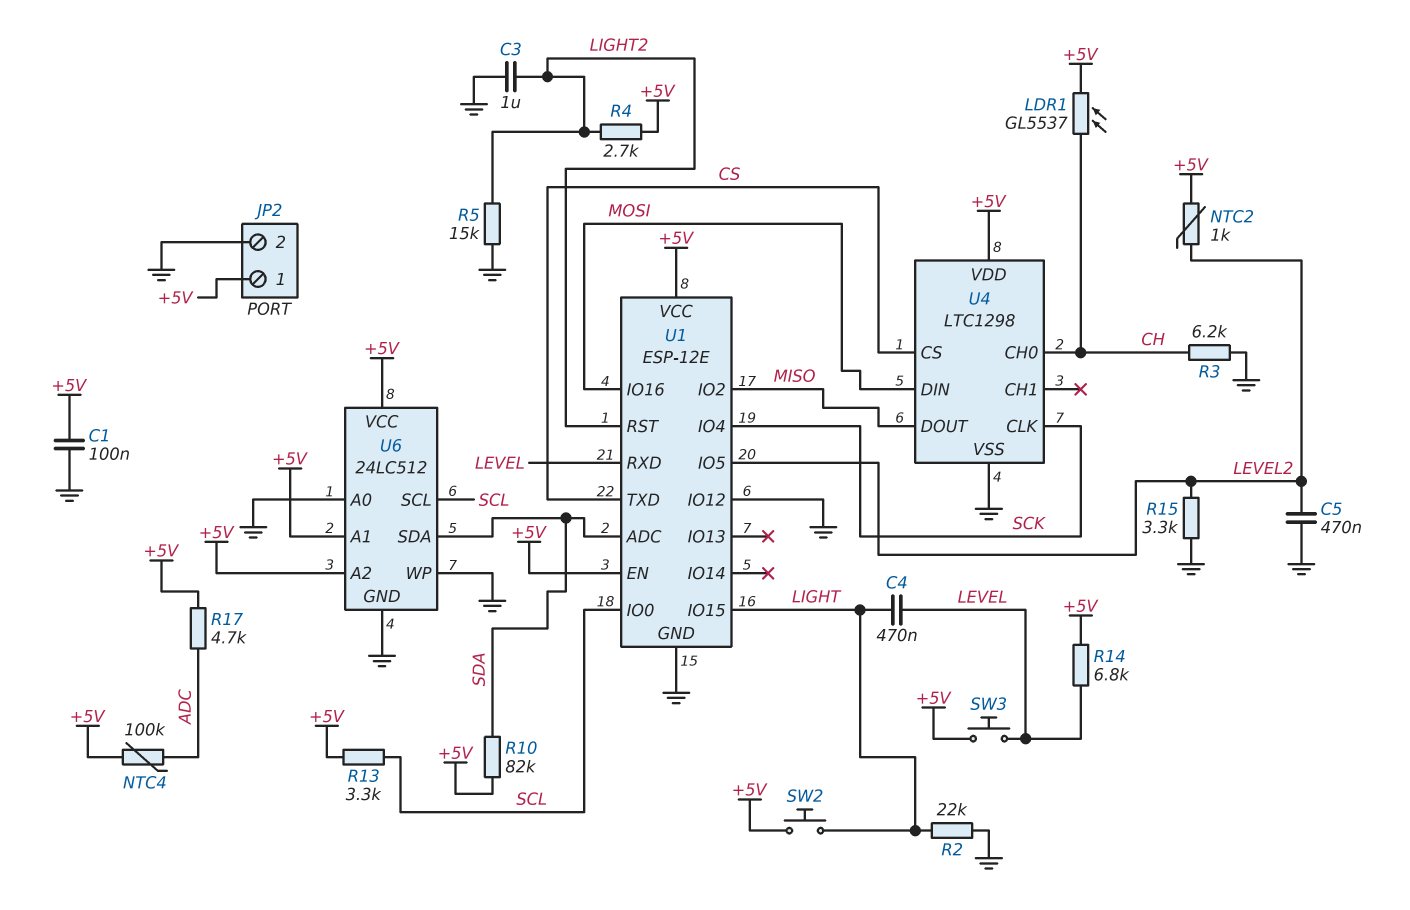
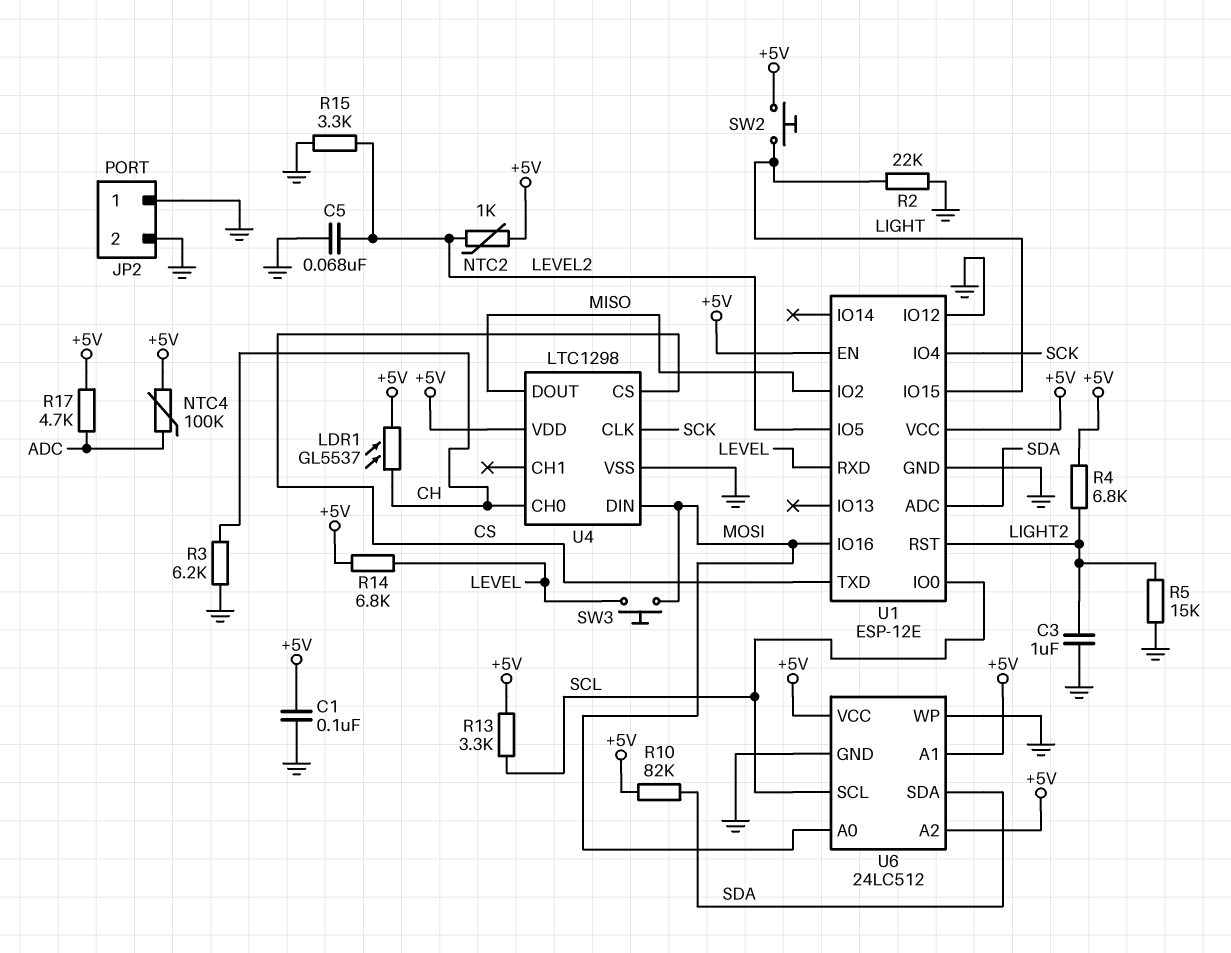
C4: 470nF (LEVEL, LIGHT) -> none
C5: 470nF (GND, LEVEL2) -> 68nF (GND, LEVEL2)
JP2 pin 1: +5V -> GND
R4: 2.7k (+5V, LIGHT2) -> 6.8k (+5V, LIGHT2)
SW3: button (+5V, LEVEL) -> button (LEVEL, MOSI)
U6 pin A0: GND -> MOSI

